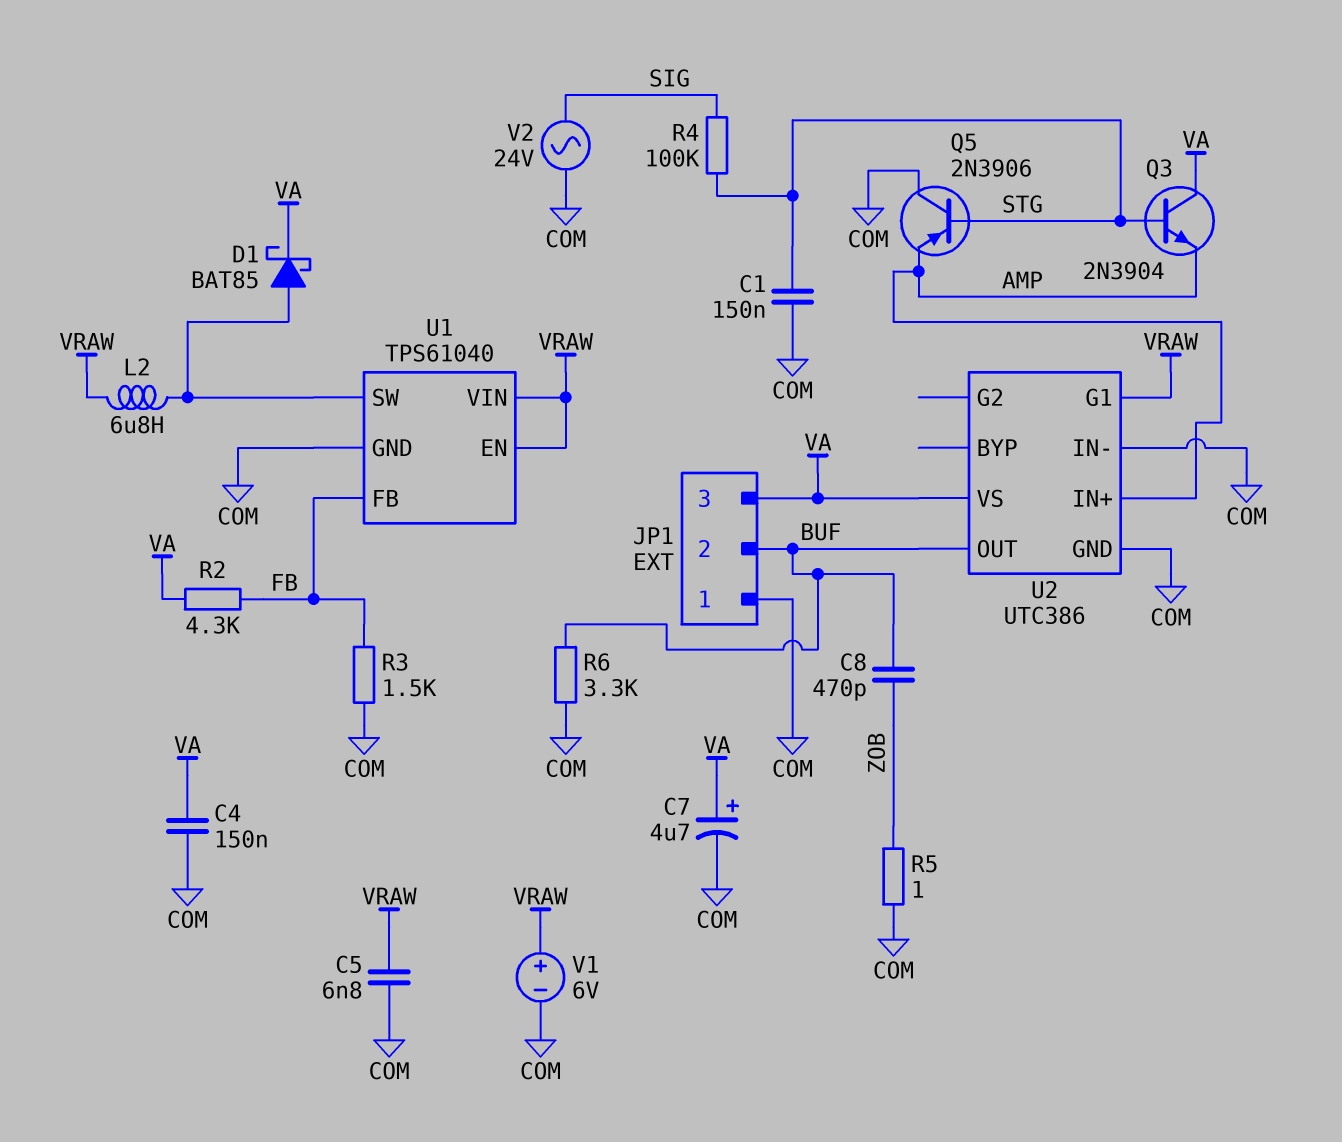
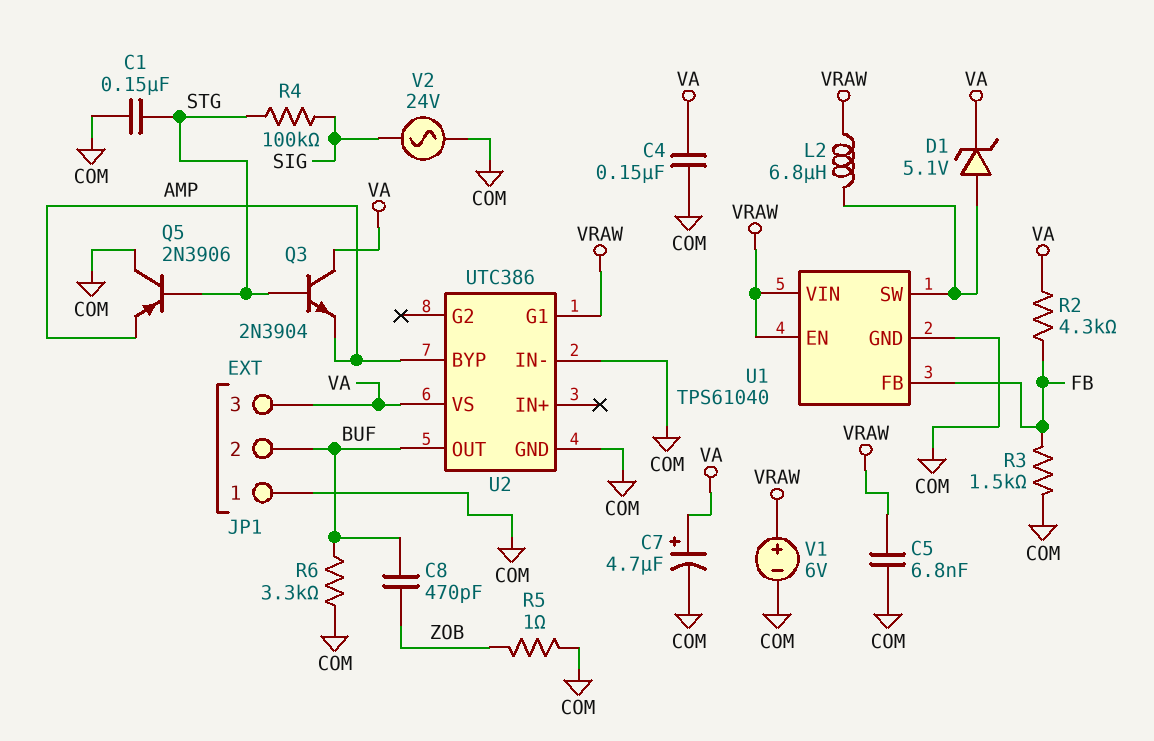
D1: schottky BAT85 (A U1/SW, K VA) -> zener 5.1V (A U1/SW, K VA)
U2 pin BYP: none -> AMP
U2 pin IN+: AMP -> none

